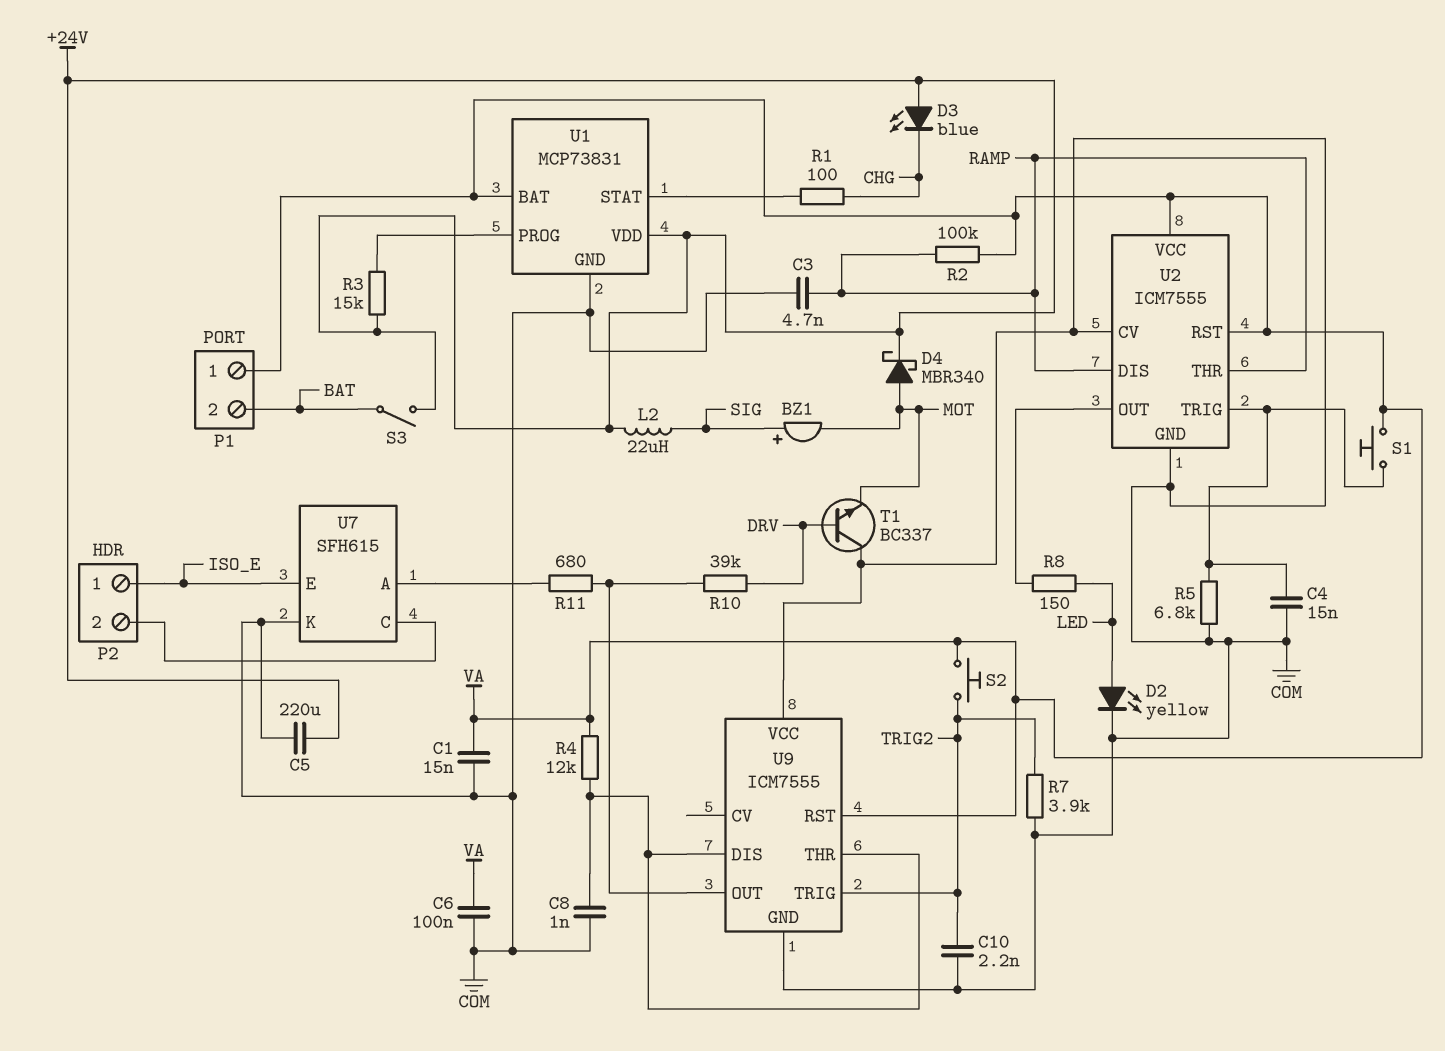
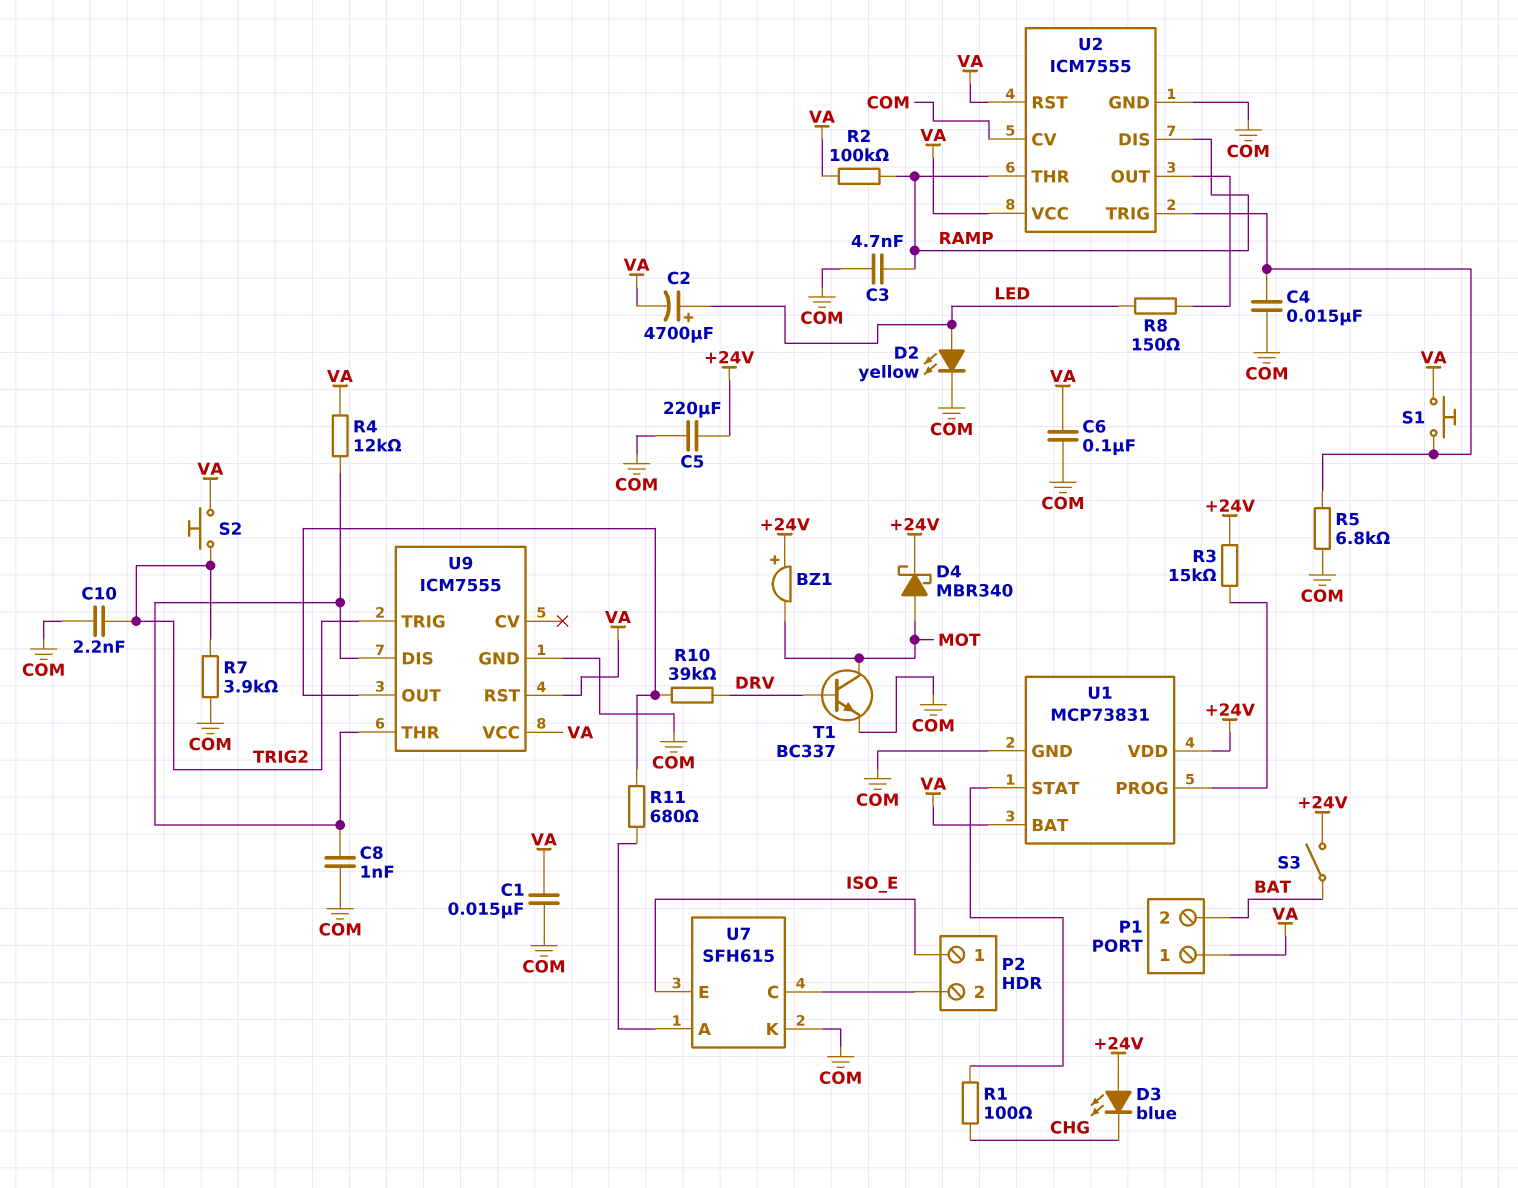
BZ1: buzzer (plus SIG, minus MOT) -> buzzer (plus +24V, minus MOT)
C2: none -> 4700uF (plus LED, minus VA)
L2: 22uH (+24V, SIG) -> none
T1: NPN BC337 (B DRV, C COM, E MOT) -> NPN BC337 (B DRV, C MOT, E COM)
U9 pin VCC: COM -> VA

